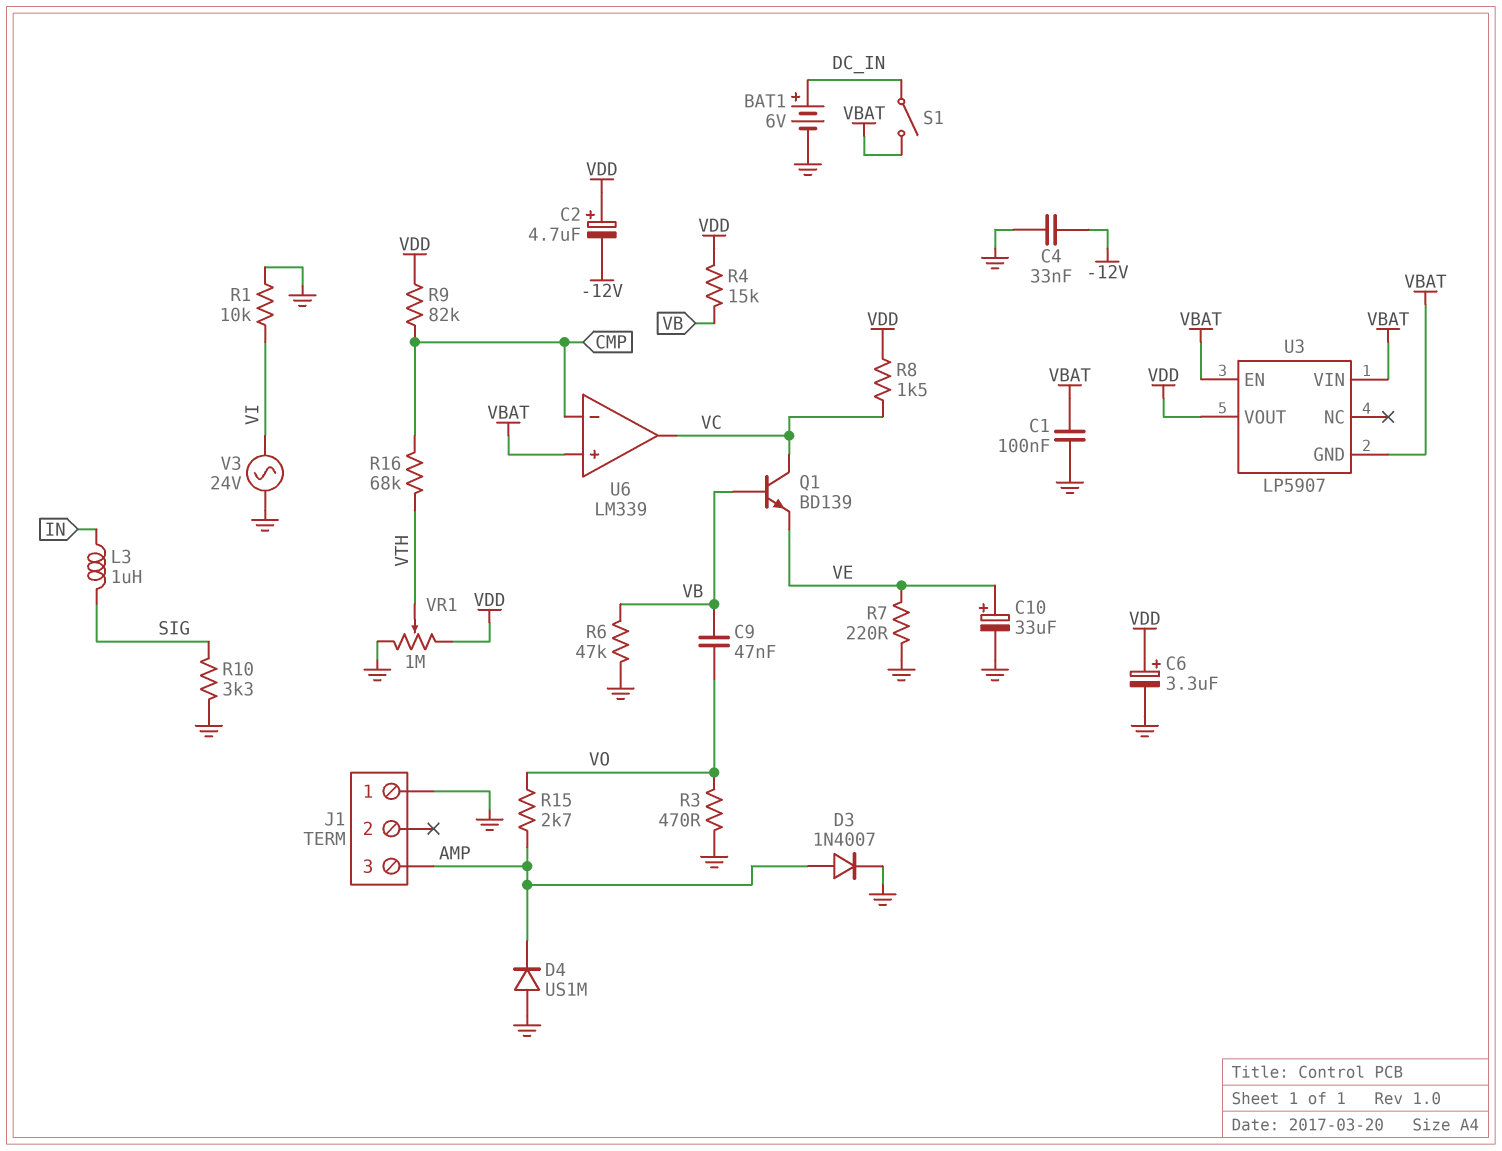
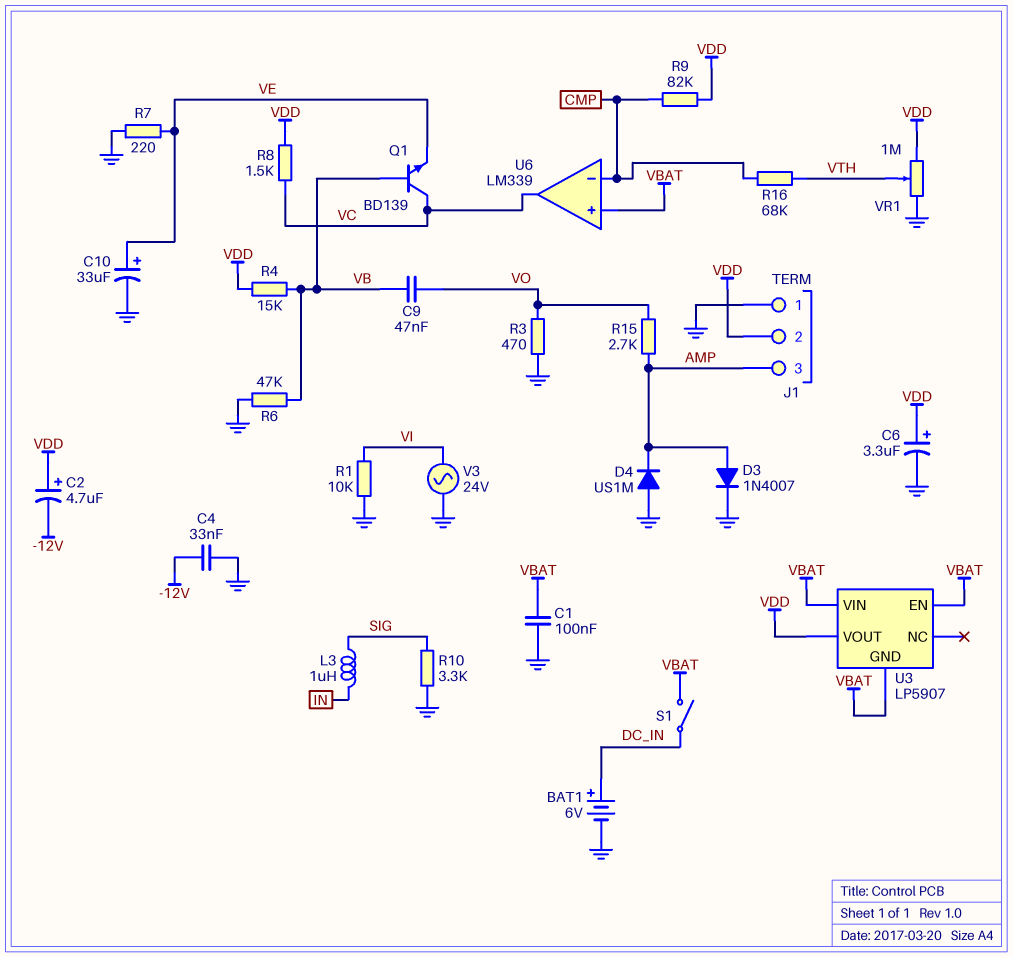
J1 pin 2: none -> VDD

